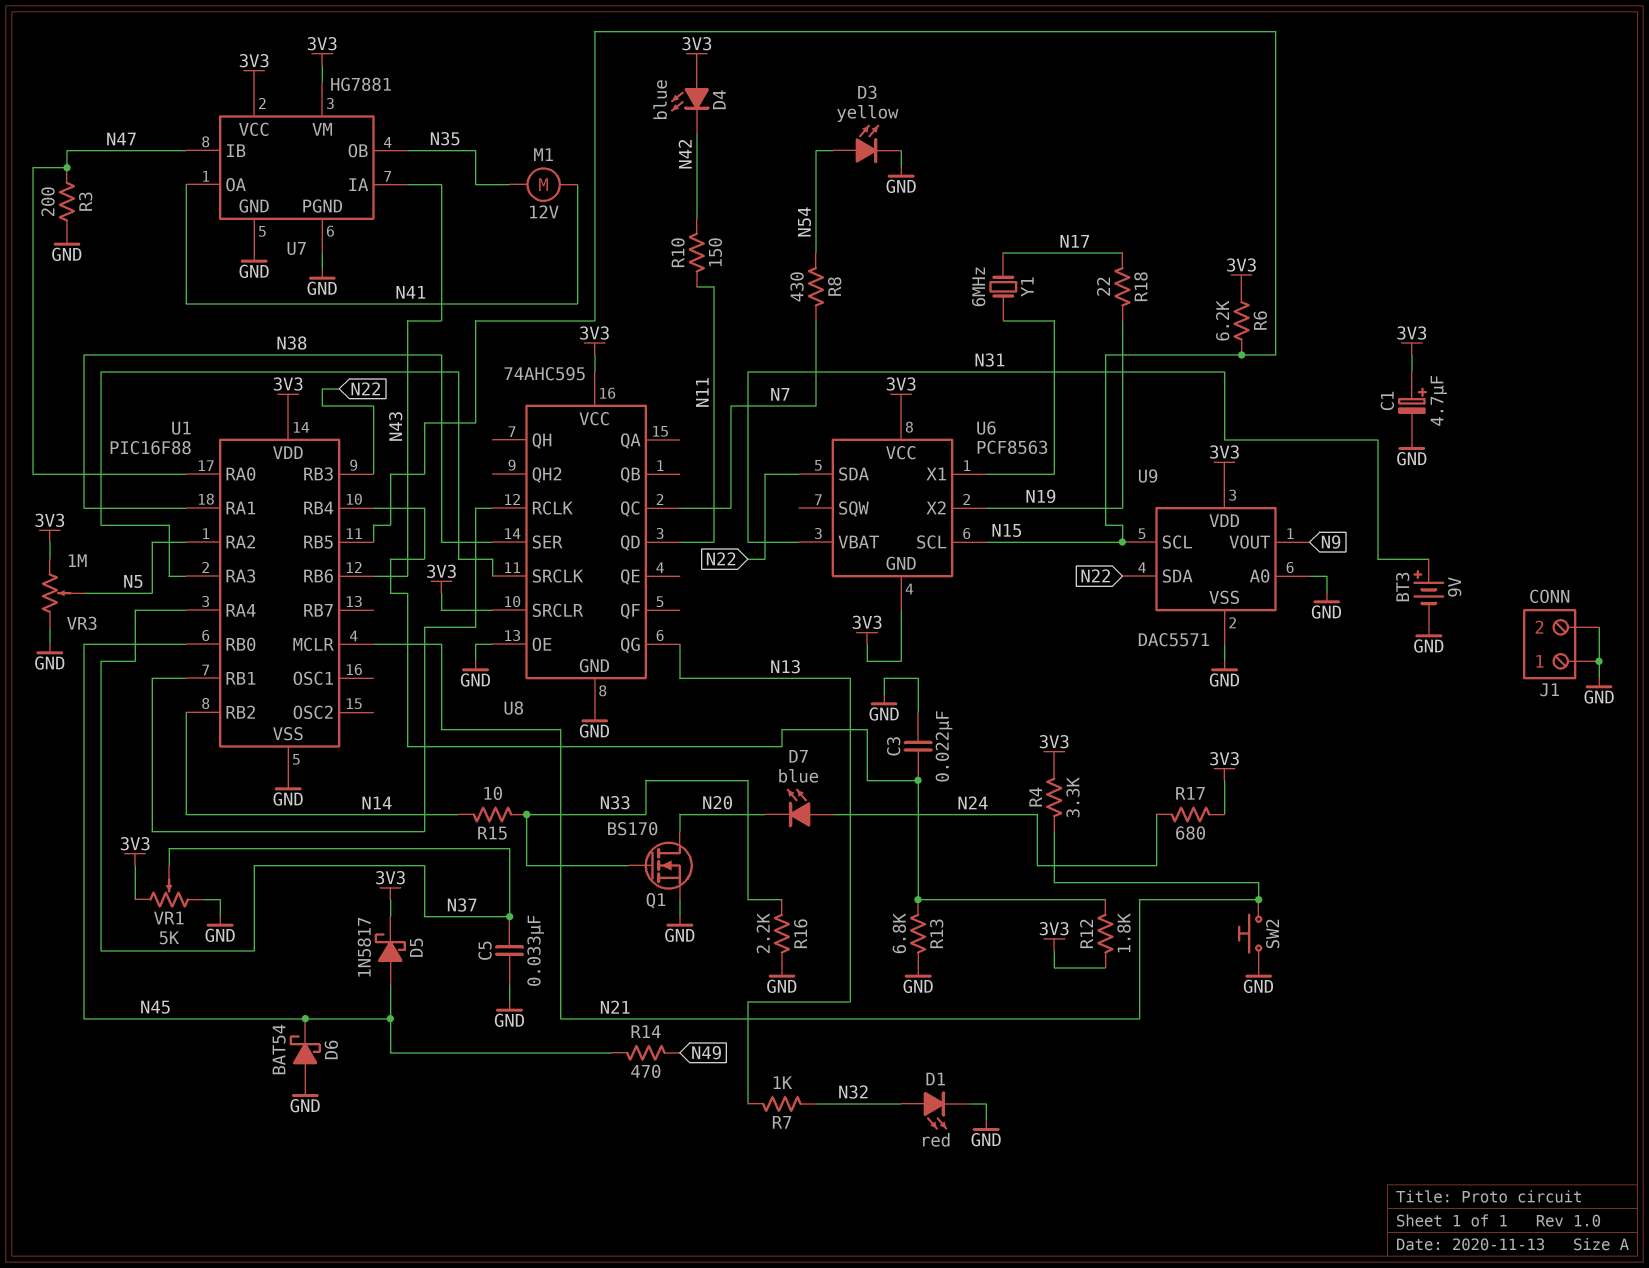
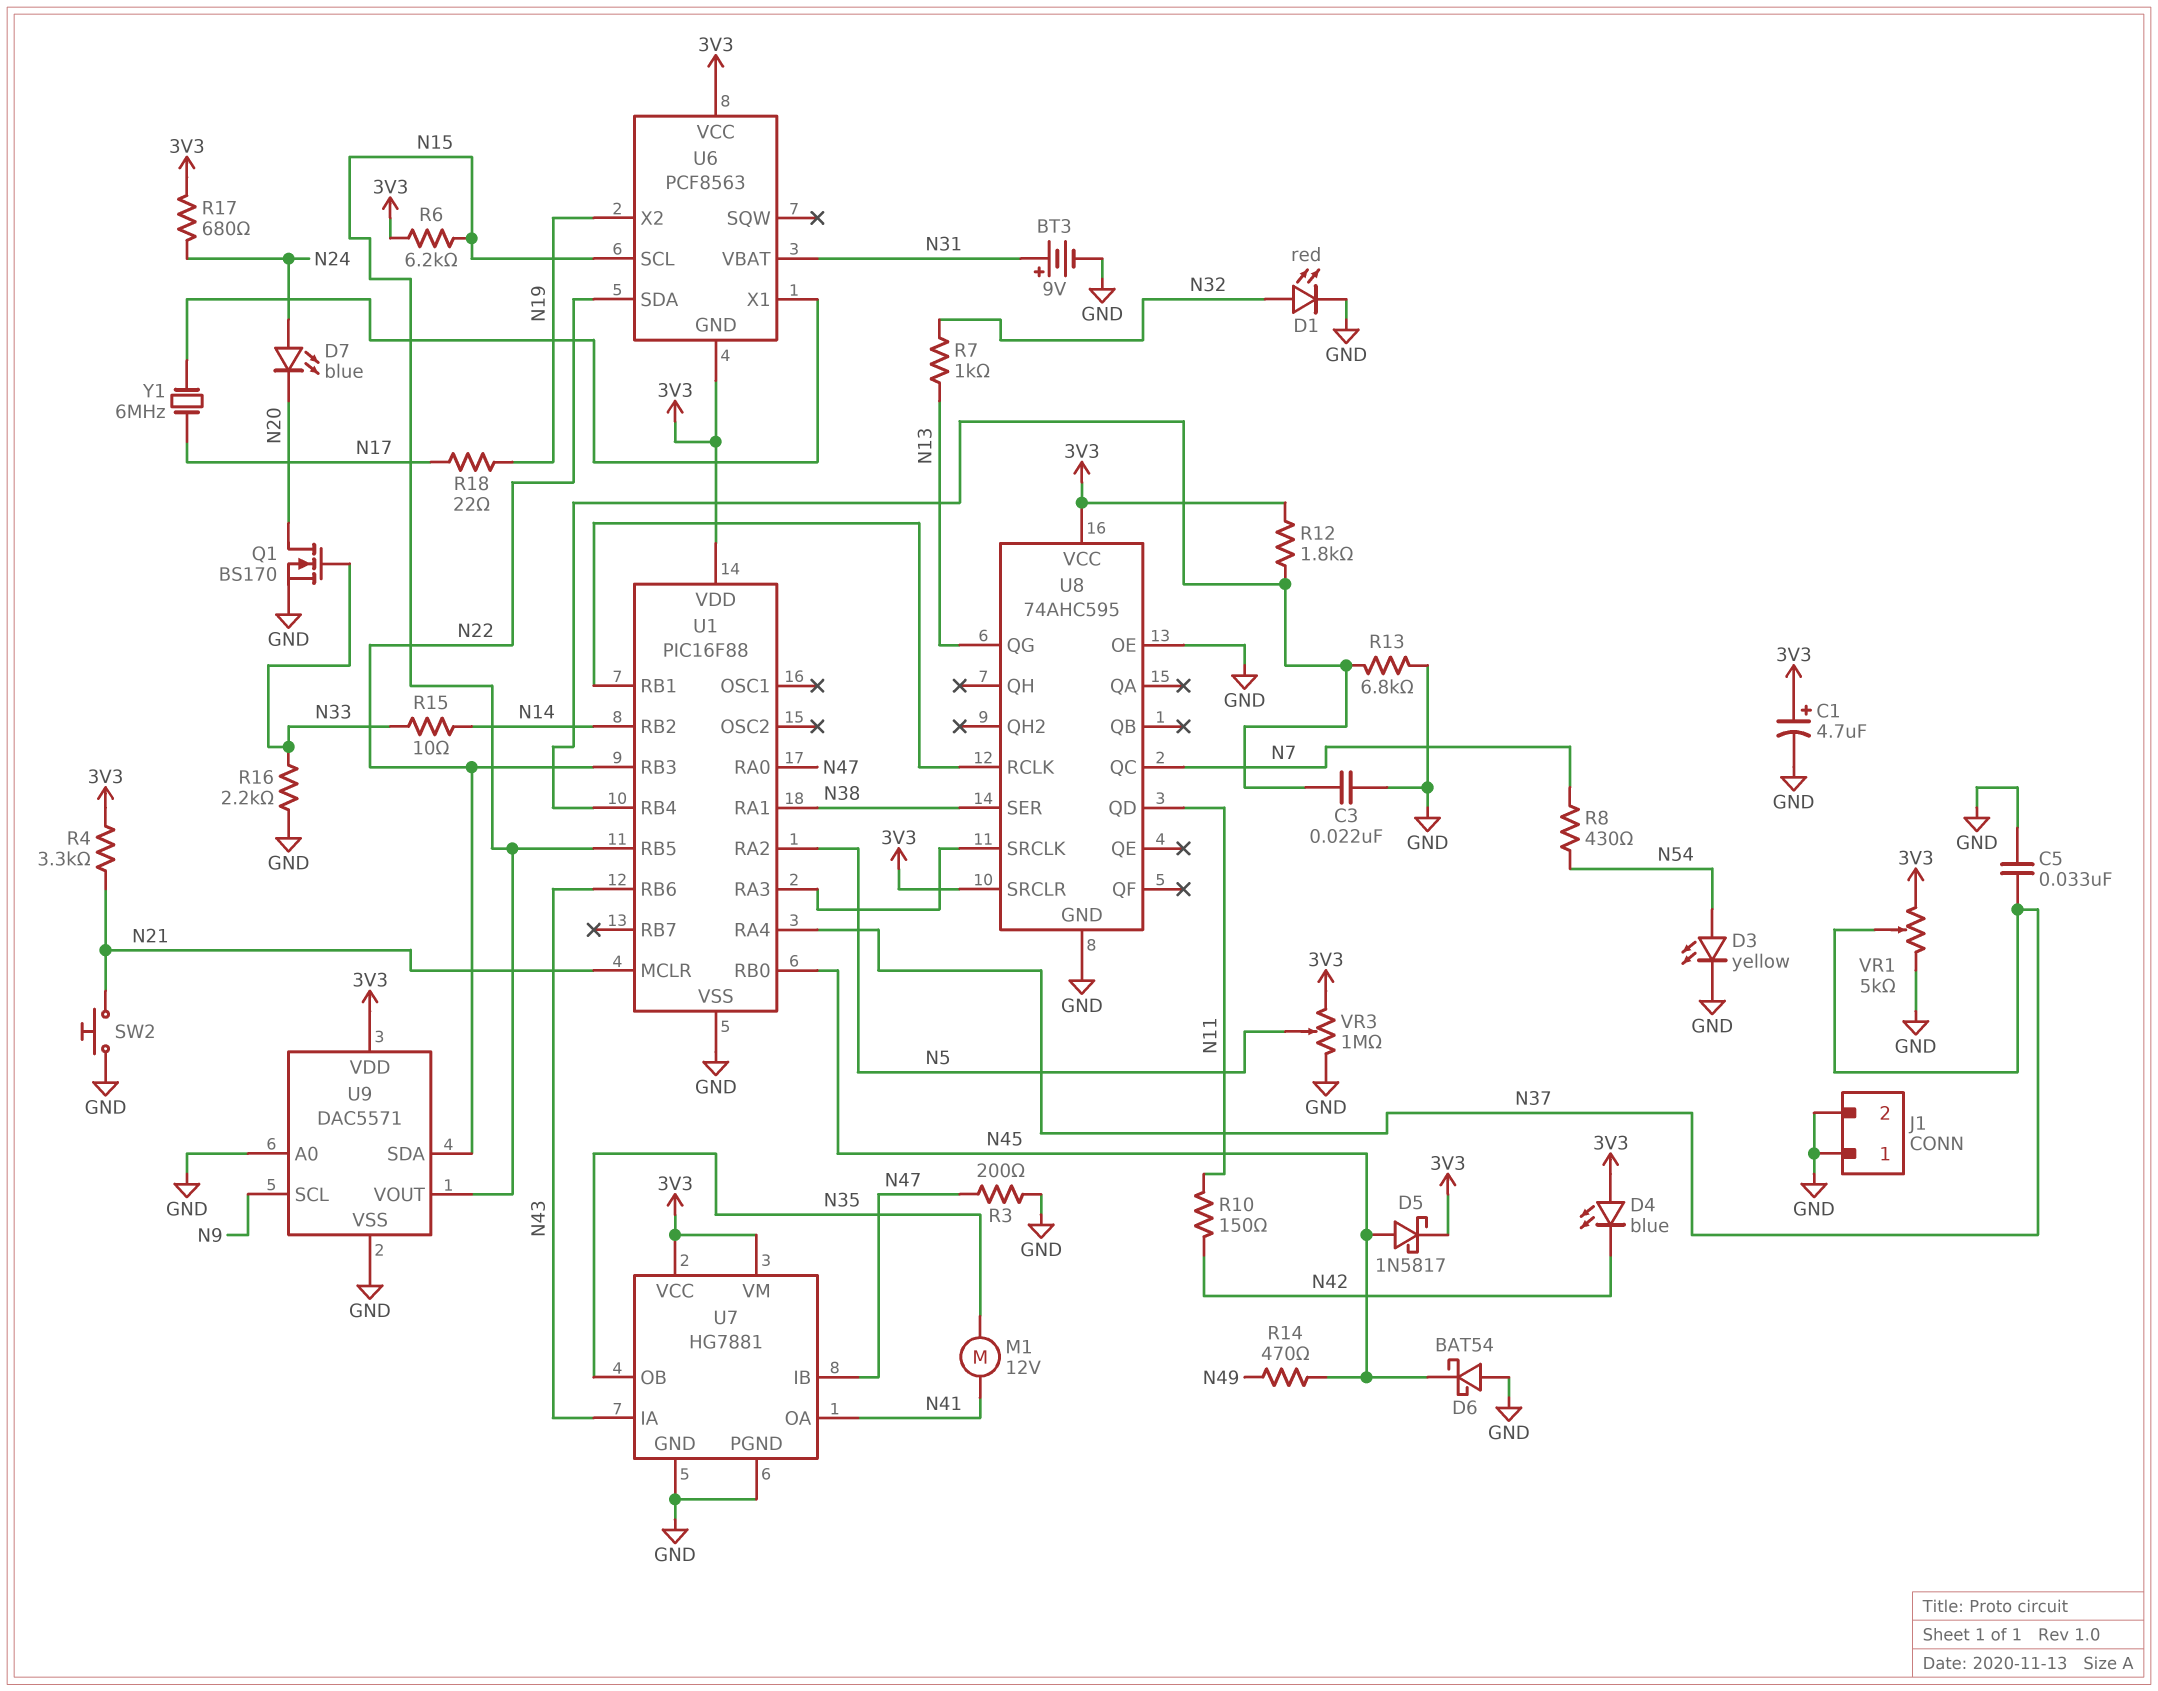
U9 pin SCL: N15 -> N9
U9 pin VOUT: N9 -> N15

